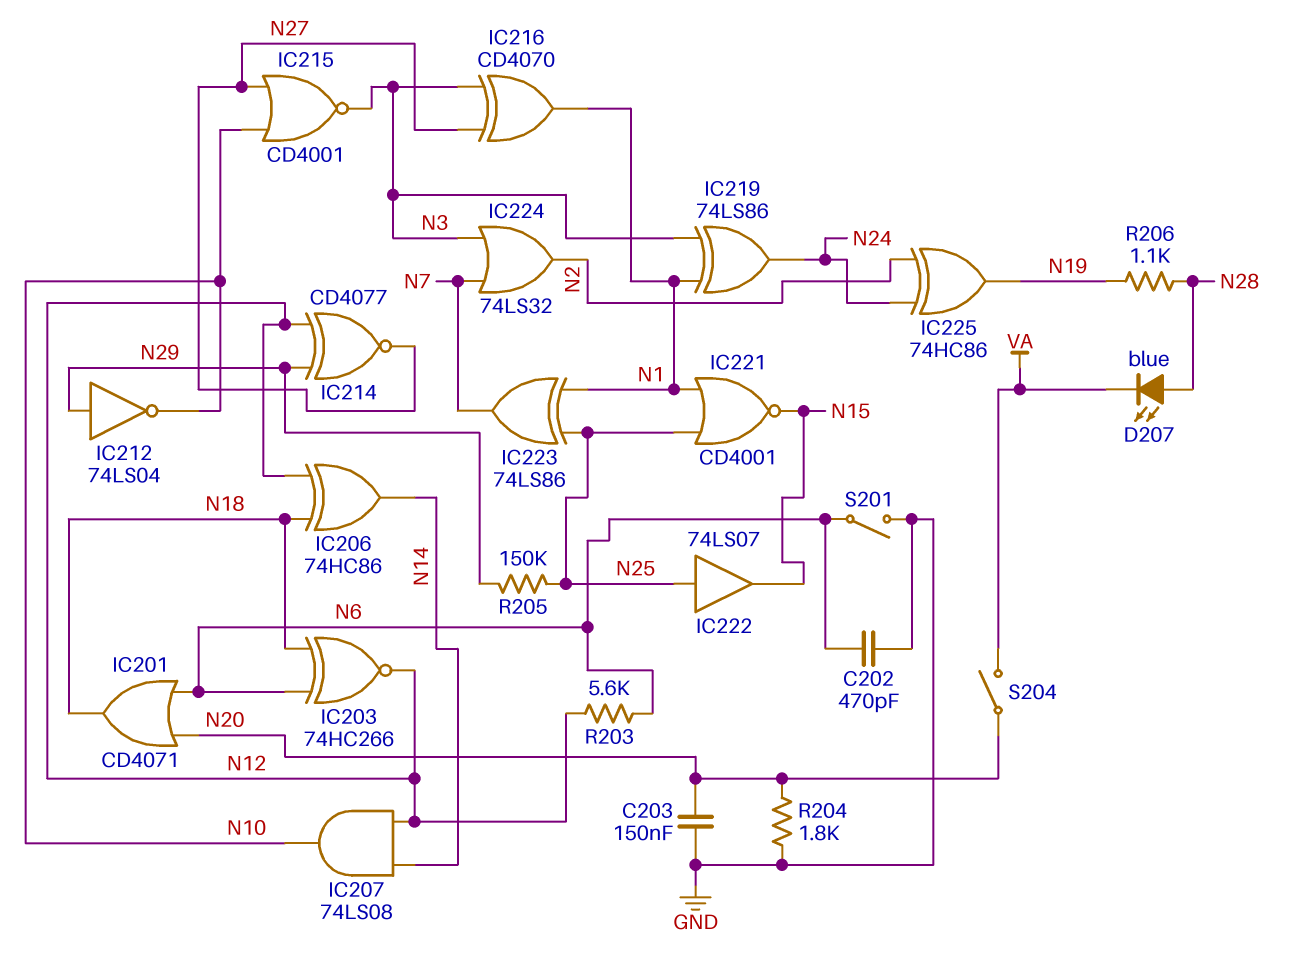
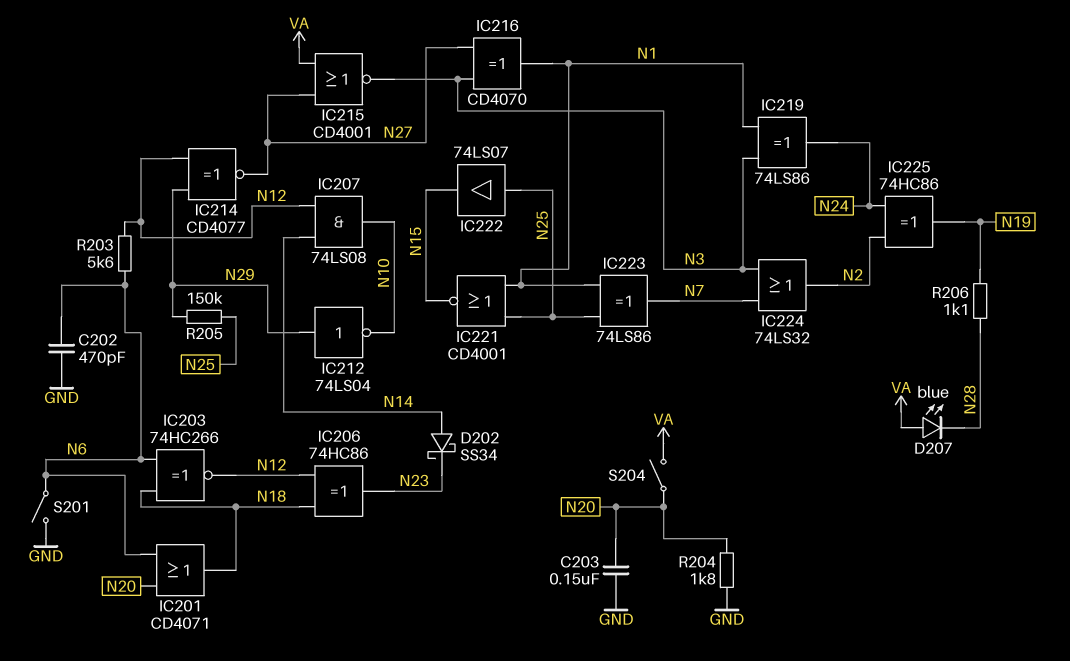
D202: none -> schottky SS34 (A N14, K N23)
D207: LED blue (A N28, K VA) -> LED blue (A VA, K N28)
IC206: XOR 74HC86 (in N12, in N18, out N14) -> XOR 74HC86 (in N12, in N18, out N23)
IC215: NOR CD4001 (in N10, in N27, out N3) -> NOR CD4001 (in N27, in VA, out N3)

